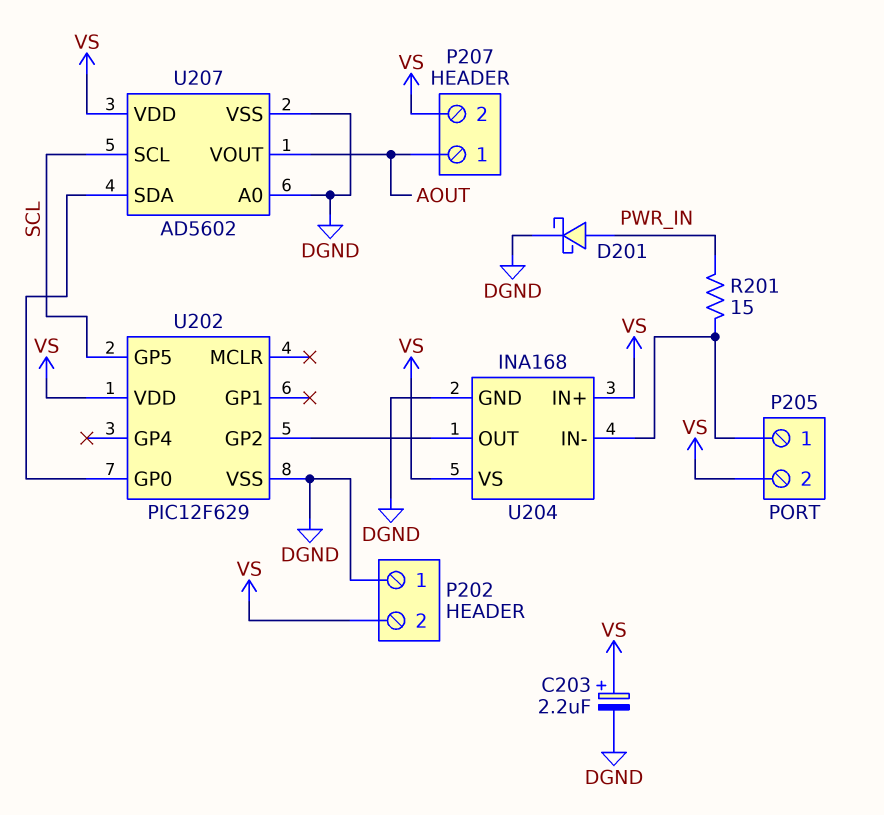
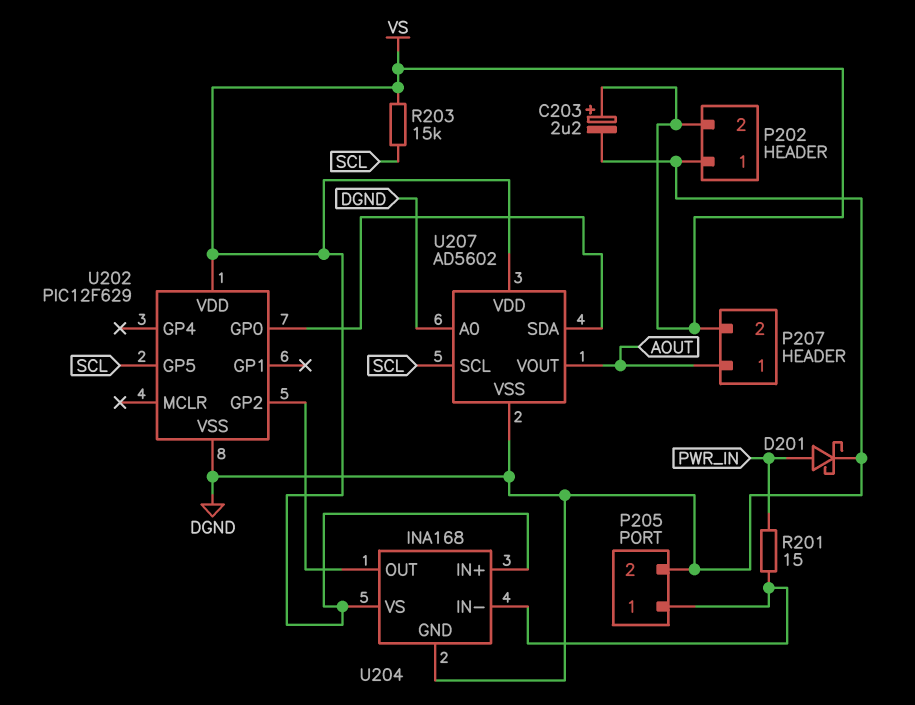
P205 pin 2: VS -> DGND
R203: none -> 15k (SCL, VS)

